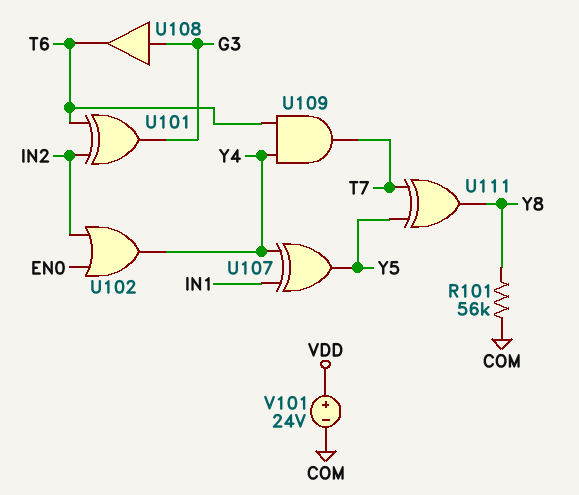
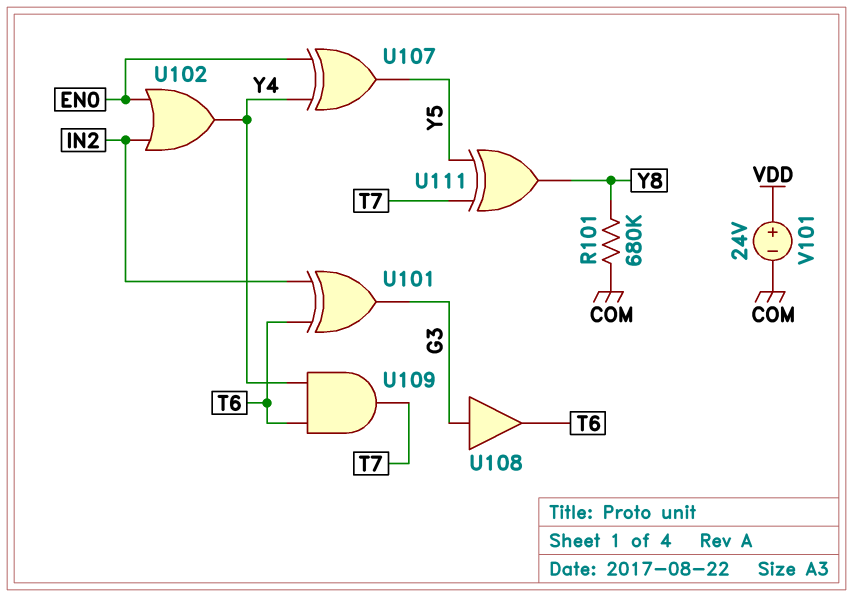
R101: 56k (COM, Y8) -> 680k (COM, Y8)
U107: XOR (in IN1, in Y4, out Y5) -> XOR (in EN0, in Y4, out Y5)

